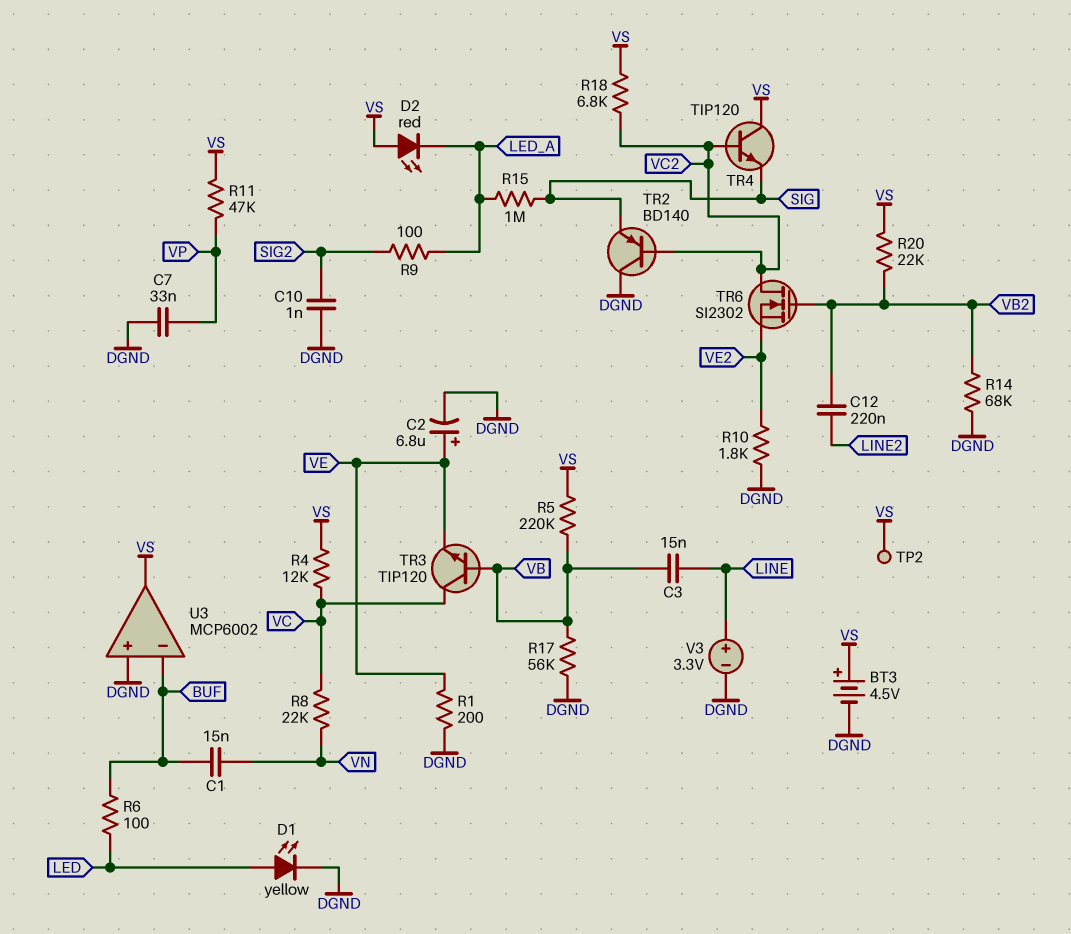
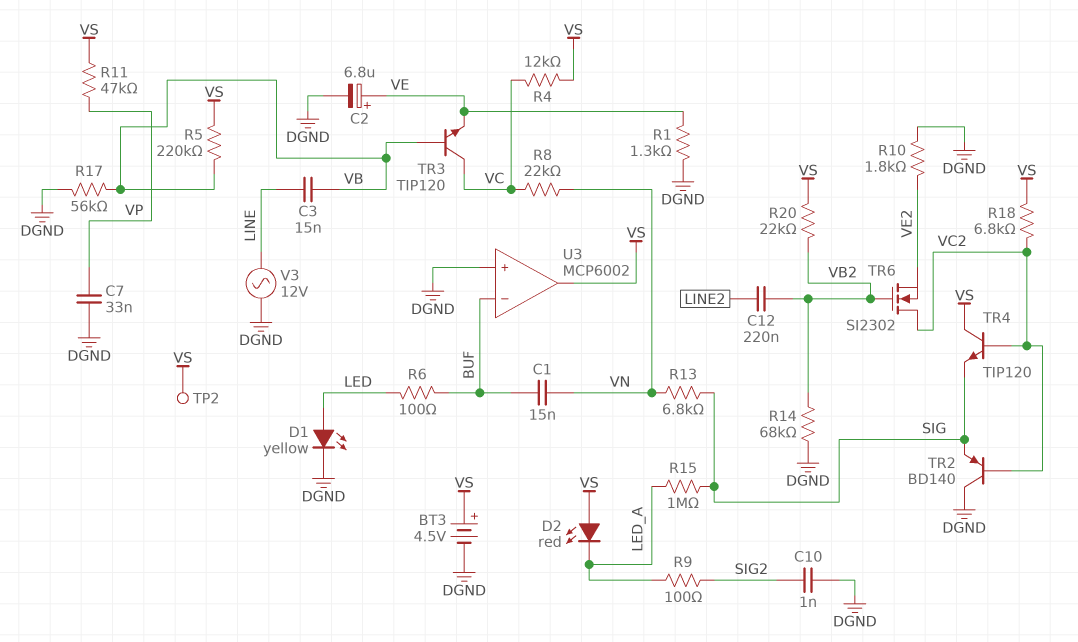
R1: 200 (DGND, VE) -> 1.3k (DGND, VE)
R13: none -> 6.8k (SIG, VN)
V3: 3.3V (plus LINE, minus DGND) -> AC 12V (DGND, LINE)

